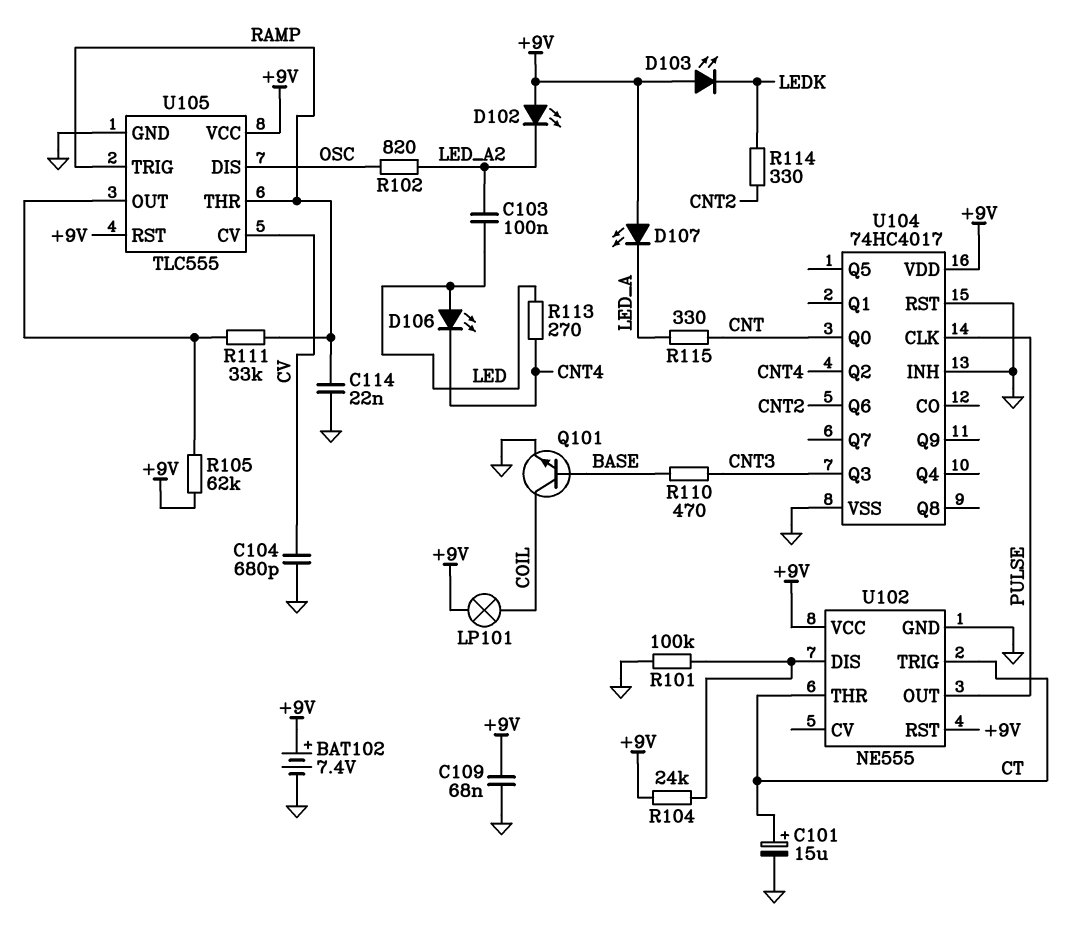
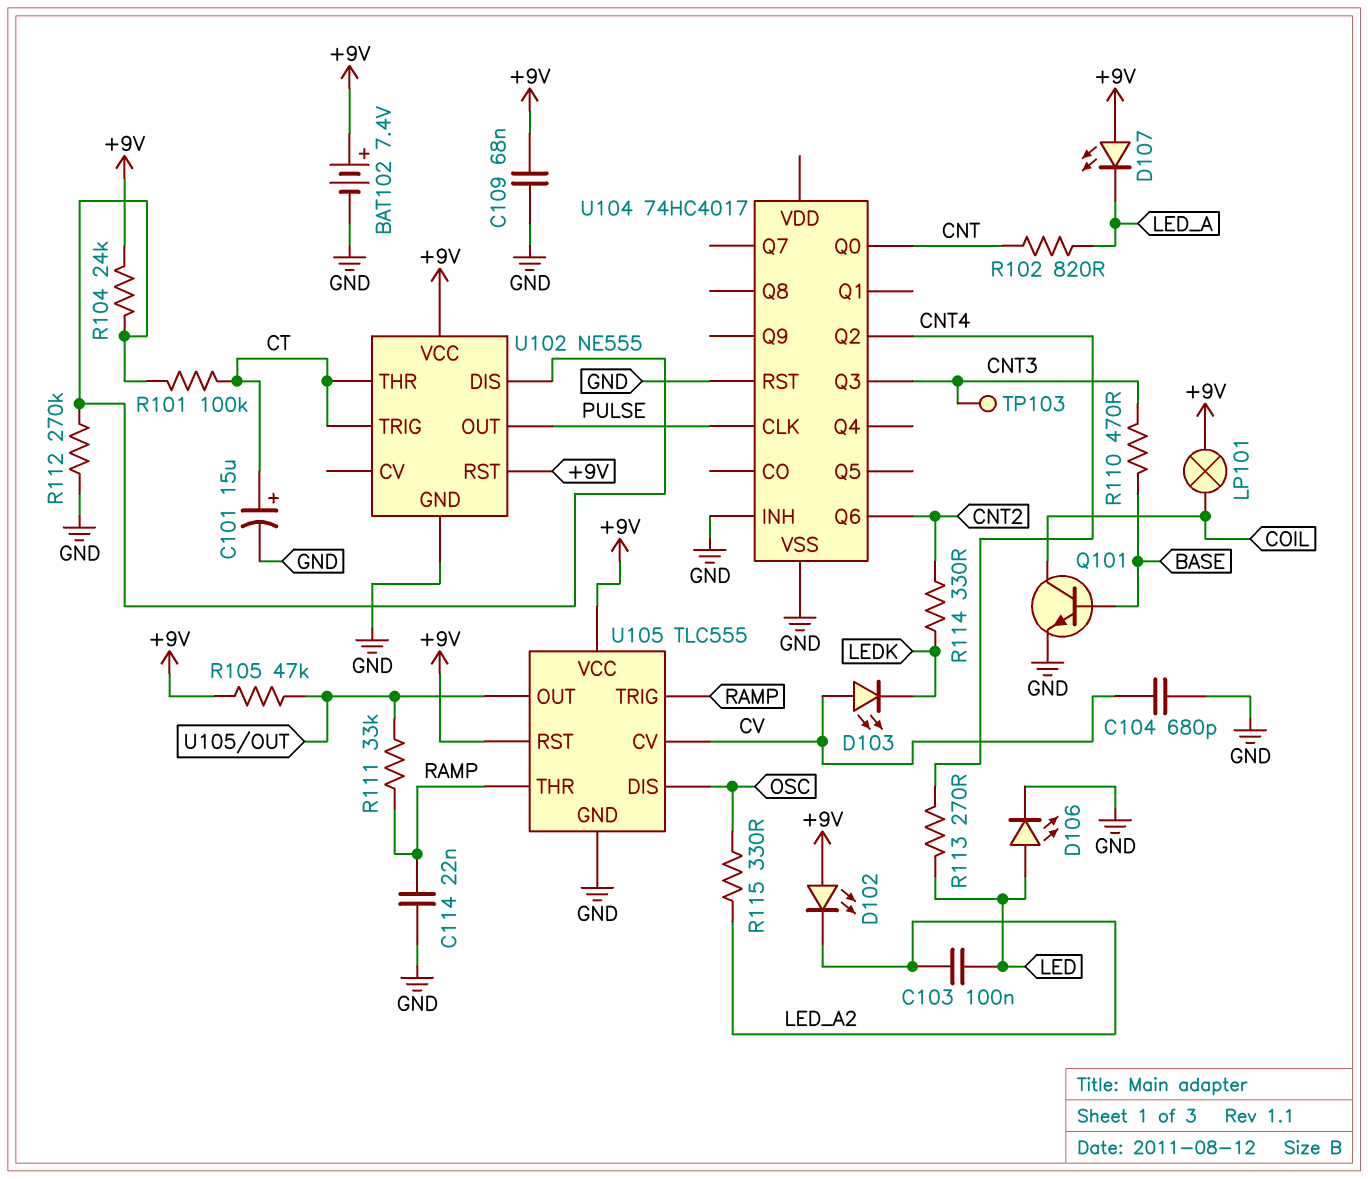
D103: LED (A +9V, K LEDK) -> LED (A CV, K LEDK)
D106: LED (A LED, K CNT4) -> LED (A LED, K GND)
R101: 100k (GND, U102/DIS) -> 100k (CT, U102/DIS)
R102: 820 (LED_A2, OSC) -> 820 (CNT, LED_A)
R105: 62k (+9V, U105/OUT) -> 47k (+9V, U105/OUT)
R112: none -> 270k (GND, U102/DIS)
R115: 330 (CNT, LED_A) -> 330 (LED_A2, OSC)
TP103: none -> test point (CNT3)
U104 pin VDD: +9V -> none

